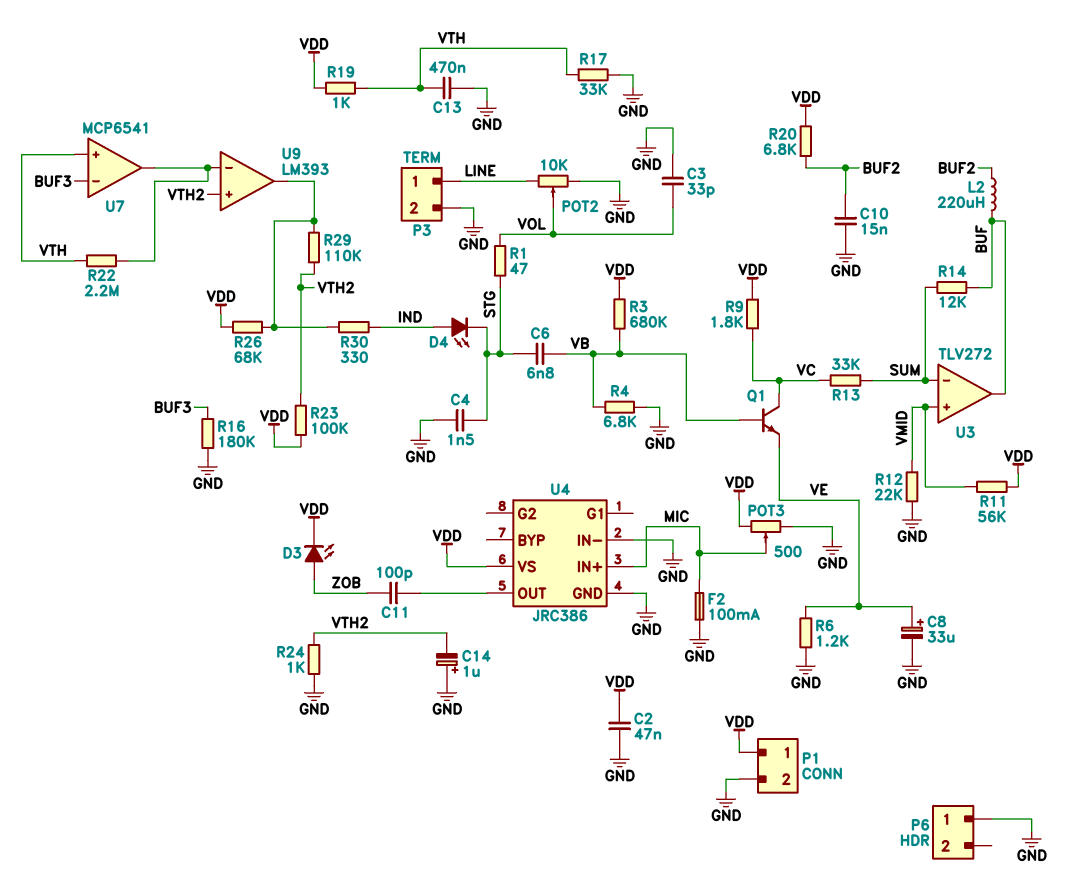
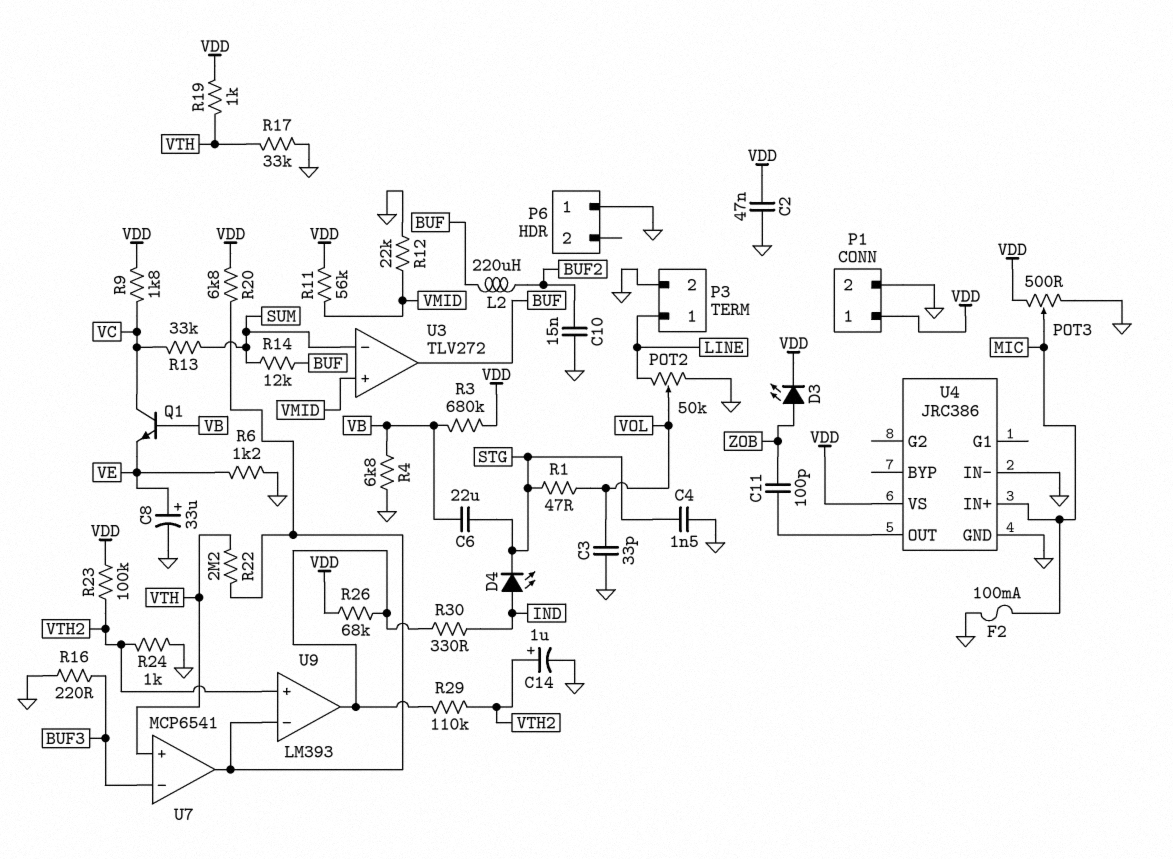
C6: 6.8nF (STG, VB) -> 22uF (STG, VB)
C13: 470nF (GND, VTH) -> none
C14: 1uF (plus GND, minus VTH2) -> 1uF (plus VTH2, minus GND)
POT2: 10k (GND, LINE, wiper VOL) -> 50k (GND, LINE, wiper VOL)
R16: 180k (BUF3, GND) -> 220 (BUF3, GND)
R20: 6.8k (BUF2, VDD) -> 6.8k (U7/out, VDD)

